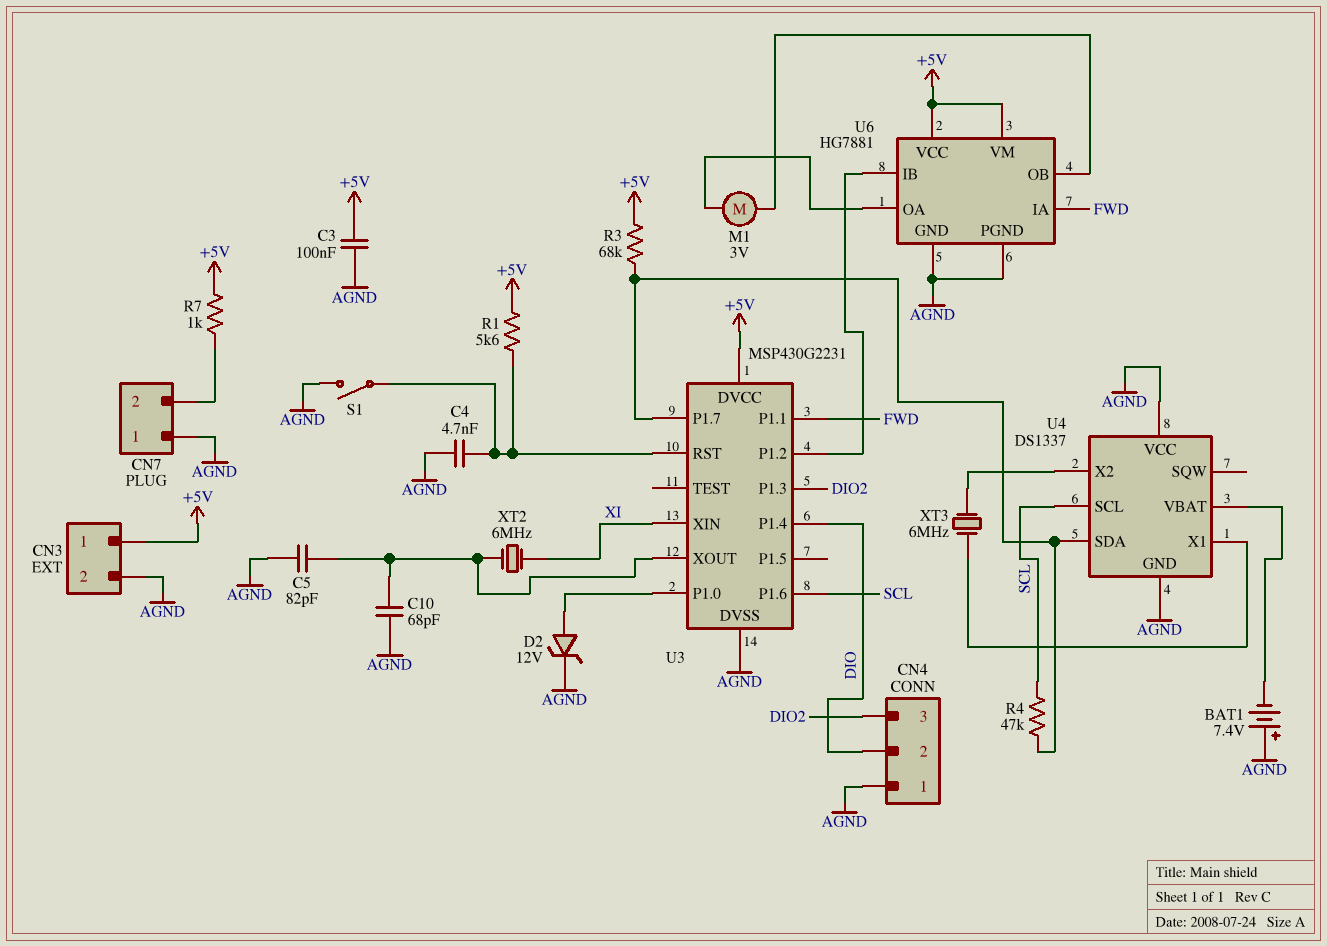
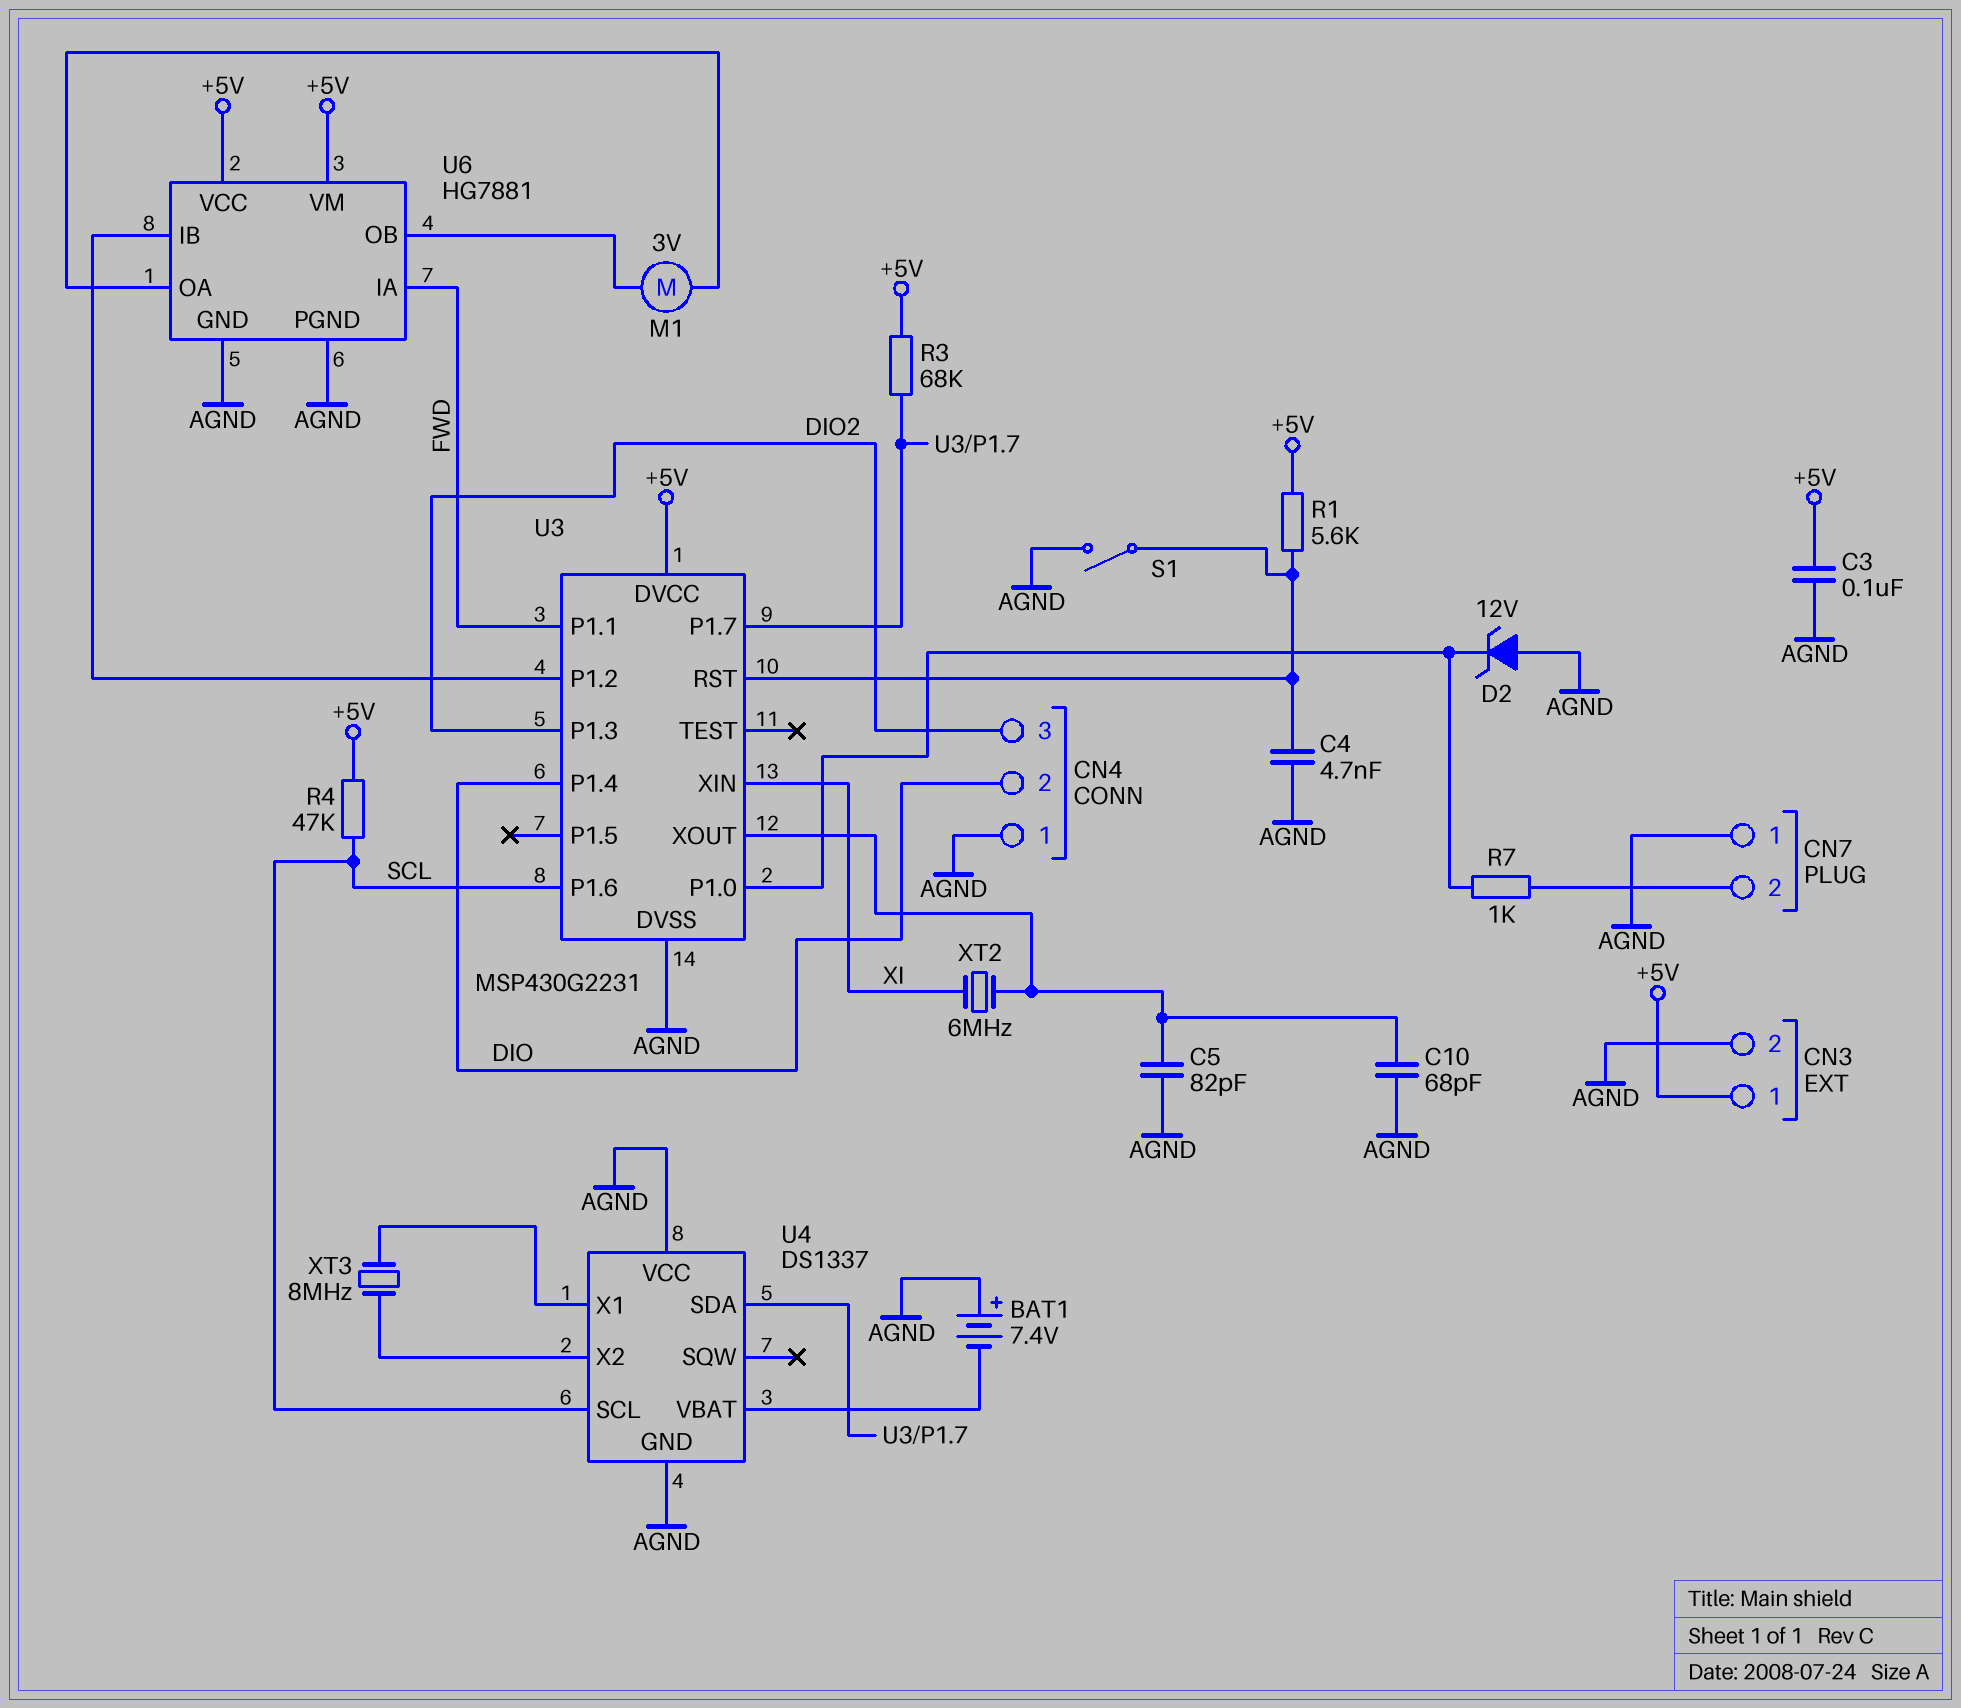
D2: zener 12V (A U3/P1.0, K AGND) -> zener 12V (A AGND, K U3/P1.0)
R4: 47k (SCL, U3/P1.7) -> 47k (+5V, SCL)
R7: 1k (+5V, CN7/2) -> 1k (CN7/2, U3/P1.0)
XT3: 6MHz (U4/X1, U4/X2) -> 8MHz (U4/X1, U4/X2)

